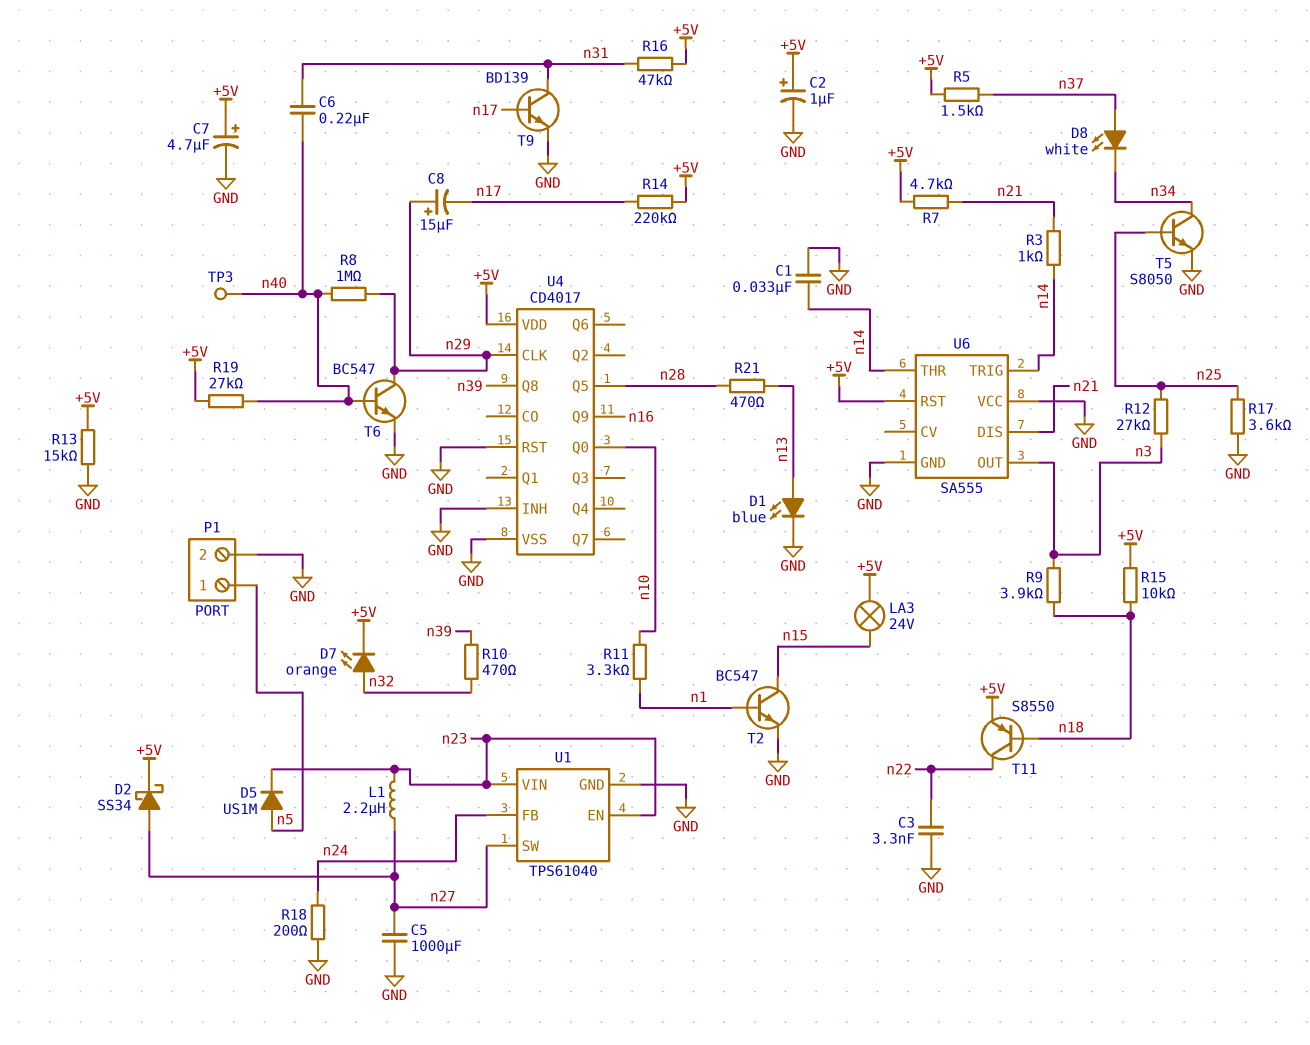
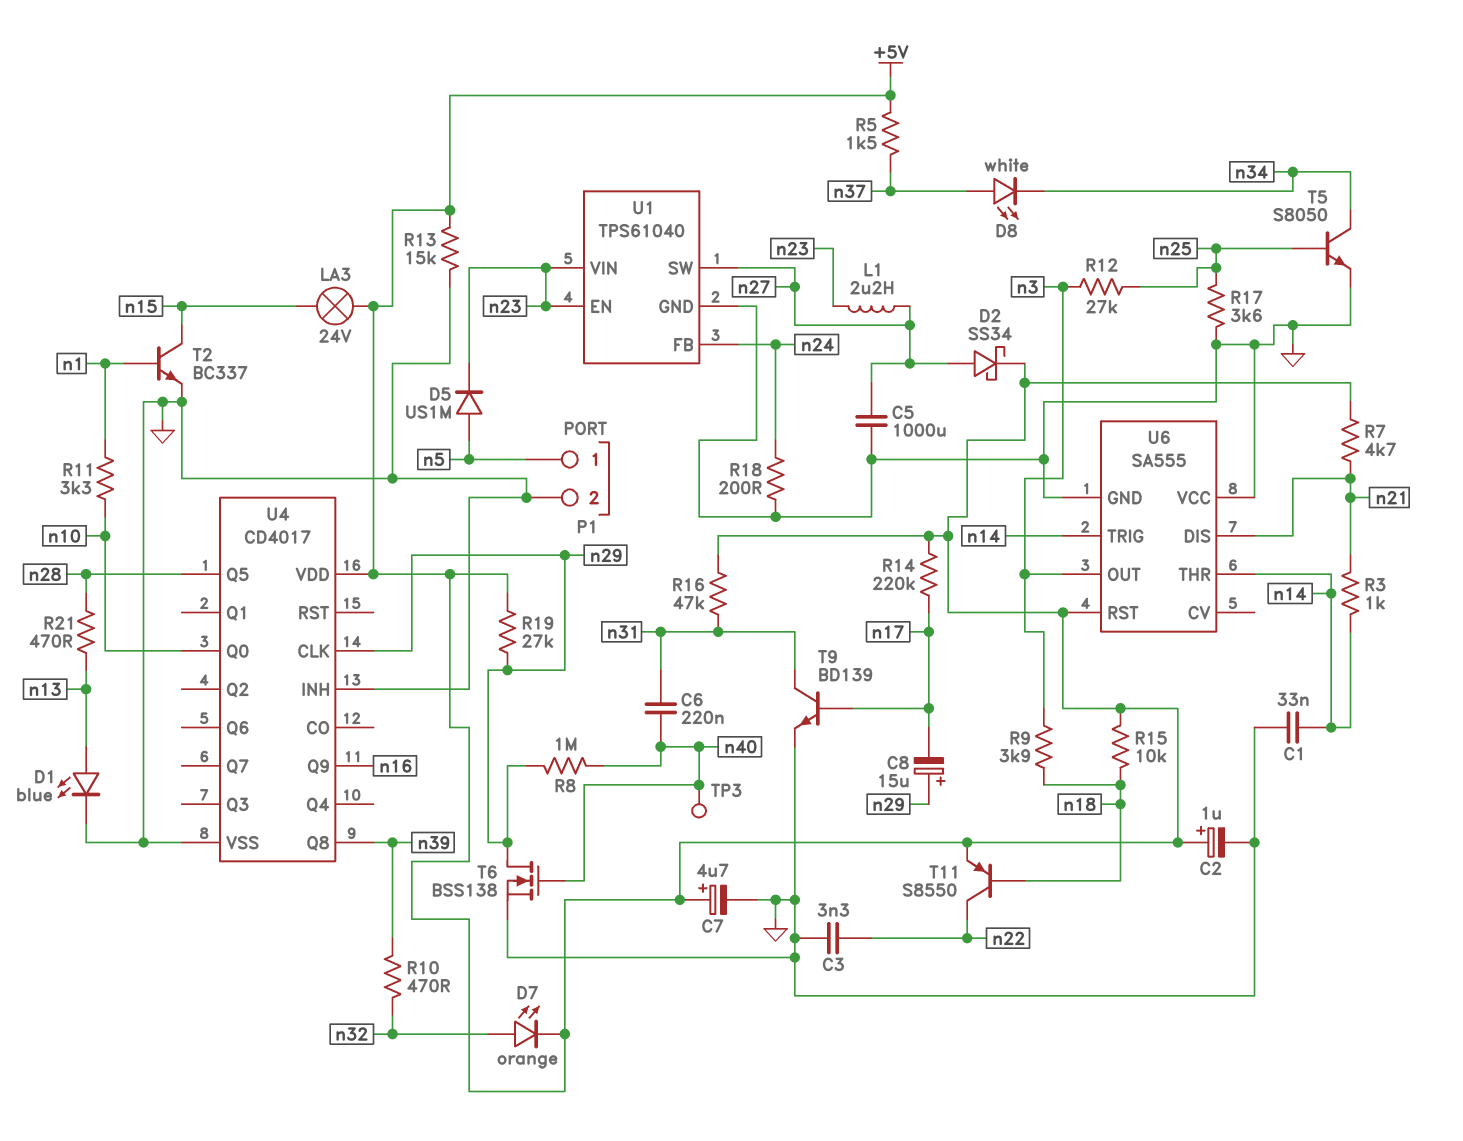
R19: 27k (+5V, n40) -> 27k (+5V, n29)
T2: NPN BC547 (B n1, C n15, E GND) -> NPN BC337 (B n1, C n15, E GND)
T6: NPN BC547 (B n40, C n29, E GND) -> NMOS BSS138 (G n40, D n29, S GND)
U4 pin RST: GND -> none

